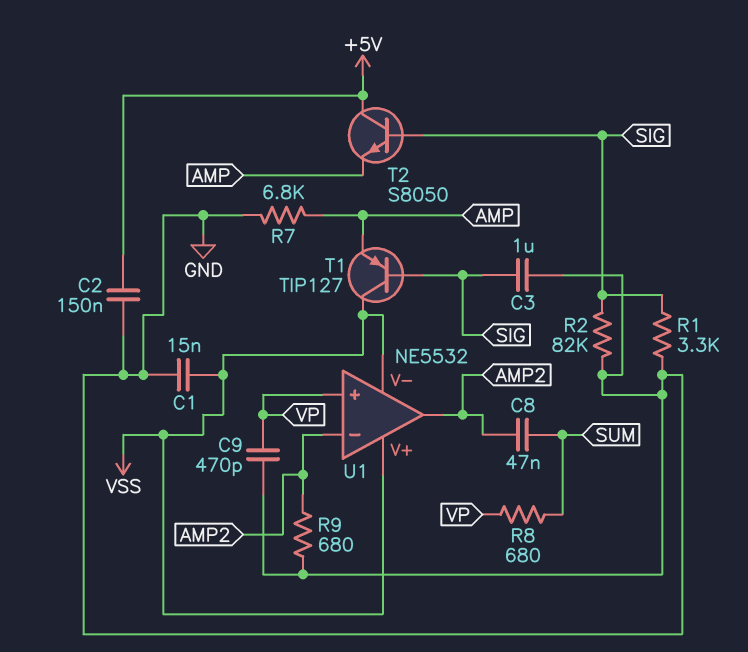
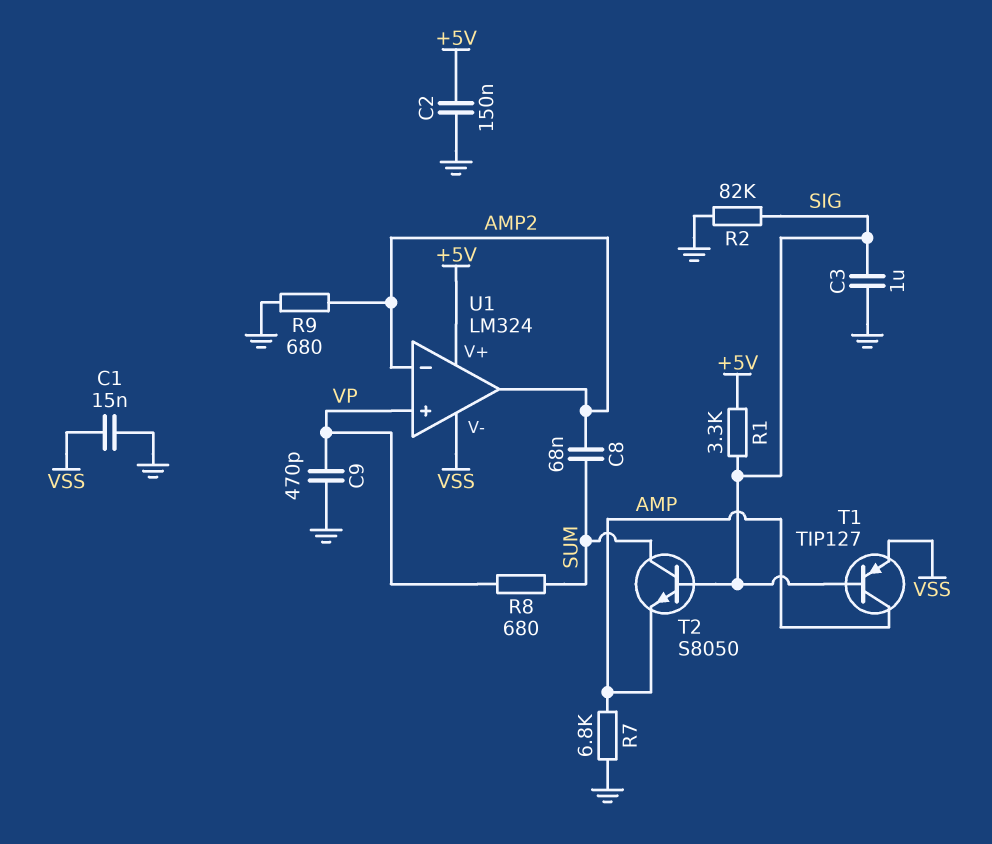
C8: 47nF (AMP2, SUM) -> 68nF (AMP2, SUM)
R1: 3.3k (GND, SIG) -> 3.3k (+5V, SIG)
T1: PNP TIP127 (B SIG, C VSS, E AMP) -> PNP TIP127 (B SIG, C AMP, E VSS)
T2: NPN S8050 (B SIG, C +5V, E AMP) -> NPN S8050 (B SIG, C SUM, E AMP)
U1: NE5532 -> LM324
U1 pin V+: VSS -> +5V

